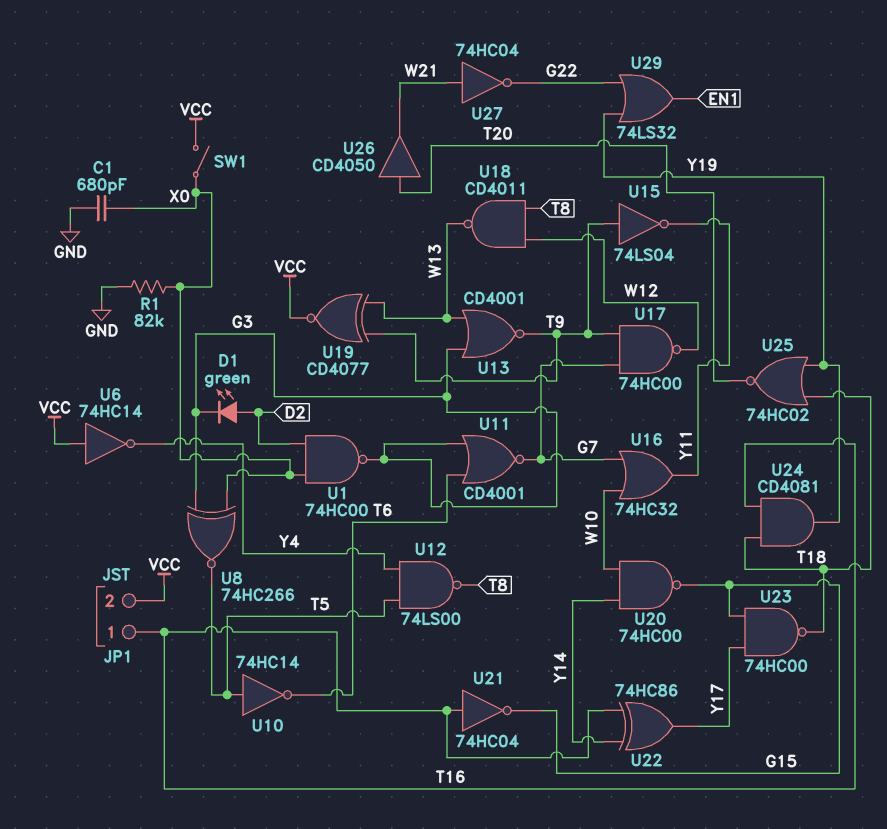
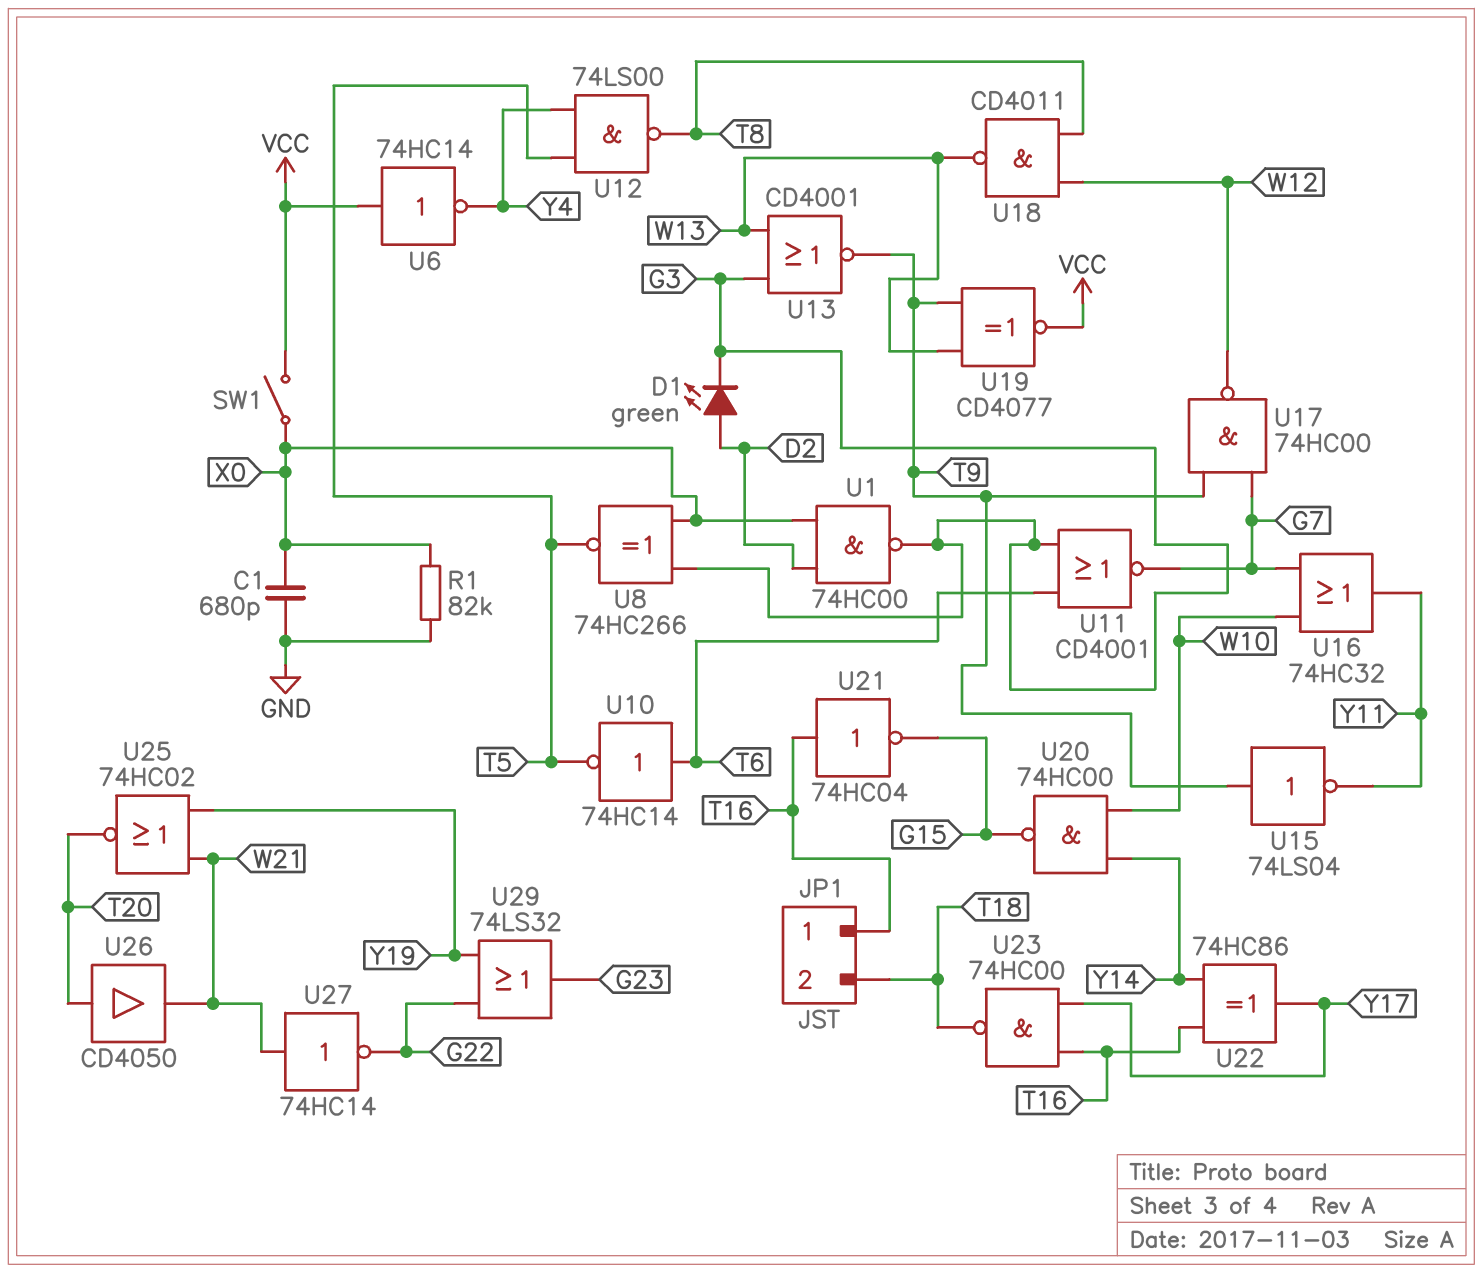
JP1 pin 2: VCC -> T18
U10: NOT 74HC14 (in T5, out T6) -> NOT 74HC14 (in T6, out T5)
U23: NAND 74HC00 (in G15, in Y17, out T18) -> NAND 74HC00 (in T16, in Y17, out T18)
U24: AND CD4081 (in T16, in T18, out Y19) -> none
U25: NOR 74HC02 (in T18, in Y19, out T20) -> NOR 74HC02 (in W21, in Y19, out T20)
U27: NOT 74HC04 (in W21, out G22) -> NOT 74HC14 (in W21, out G22)
U29: OR 74LS32 (in G22, in Y19, out EN1) -> OR 74LS32 (in G22, in Y19, out G23)

